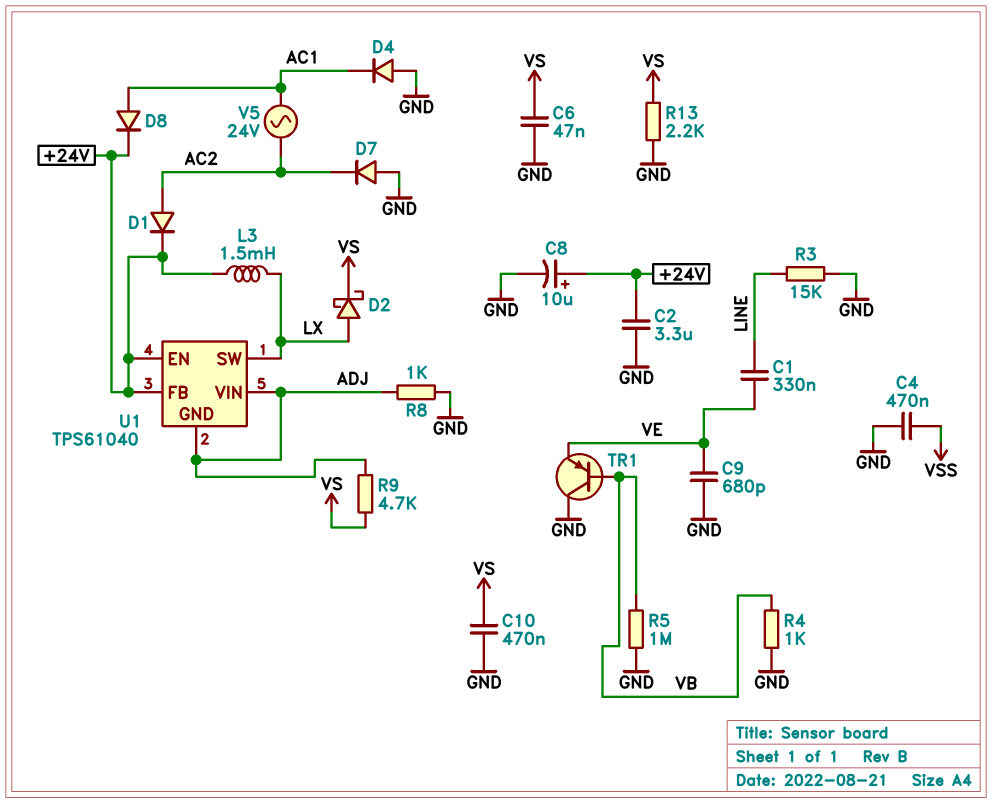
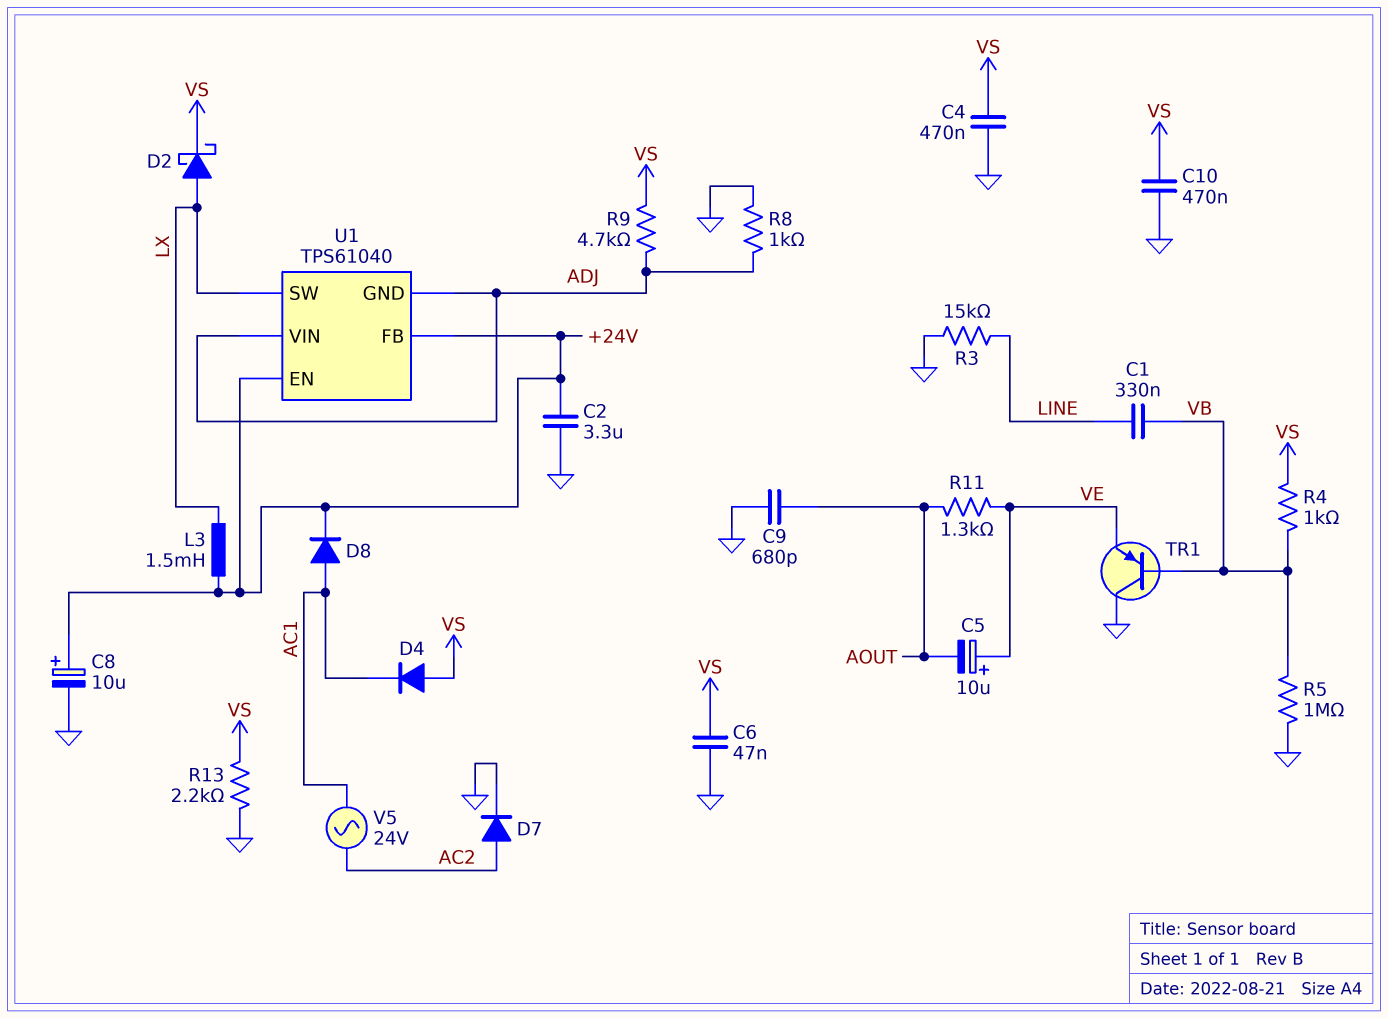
C1: 330nF (LINE, VE) -> 330nF (LINE, VB)
C4: 470nF (GND, VSS) -> 470nF (GND, VS)
C5: none -> 10uF (plus VE, minus AOUT)
C9: 680pF (GND, VE) -> 680pF (AOUT, GND)
D1: diode (A AC2, K +24V) -> none
D4: diode (A GND, K AC1) -> diode (A VS, K AC1)
D7: diode (A GND, K AC2) -> diode (A AC2, K GND)
R4: 1k (GND, VB) -> 1k (VB, VS)
R11: none -> 1.3k (AOUT, VE)

